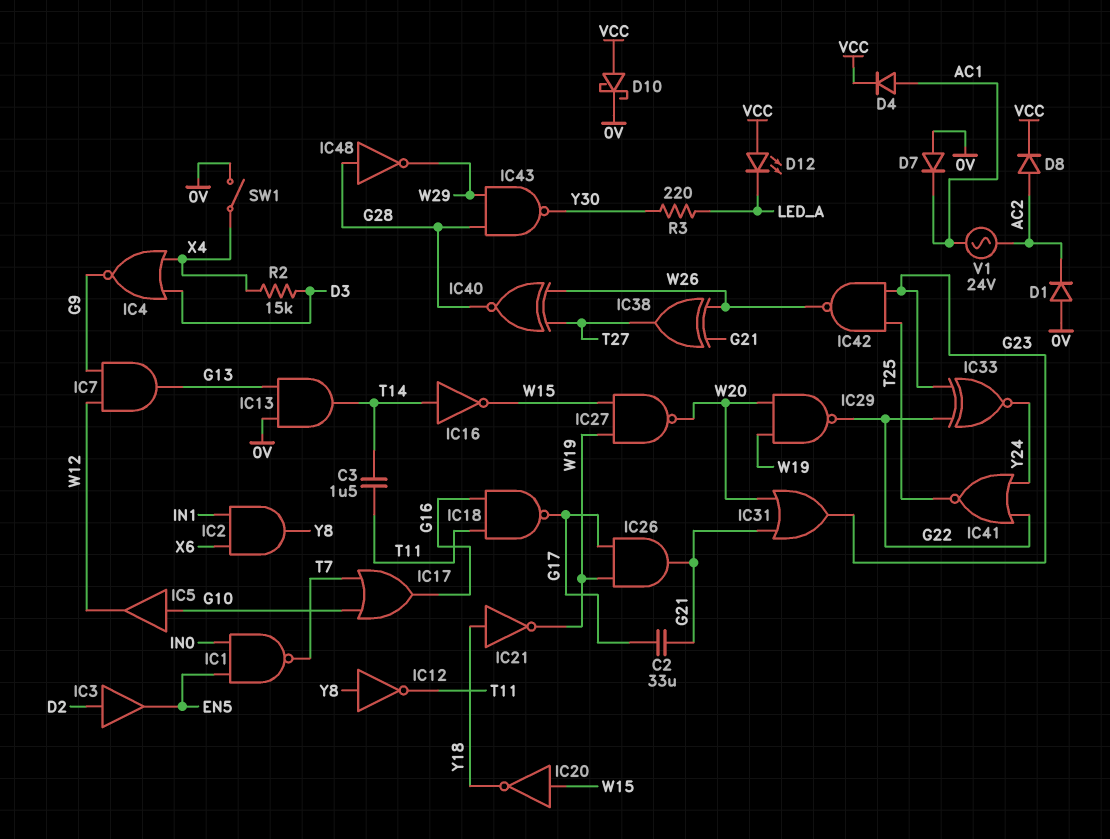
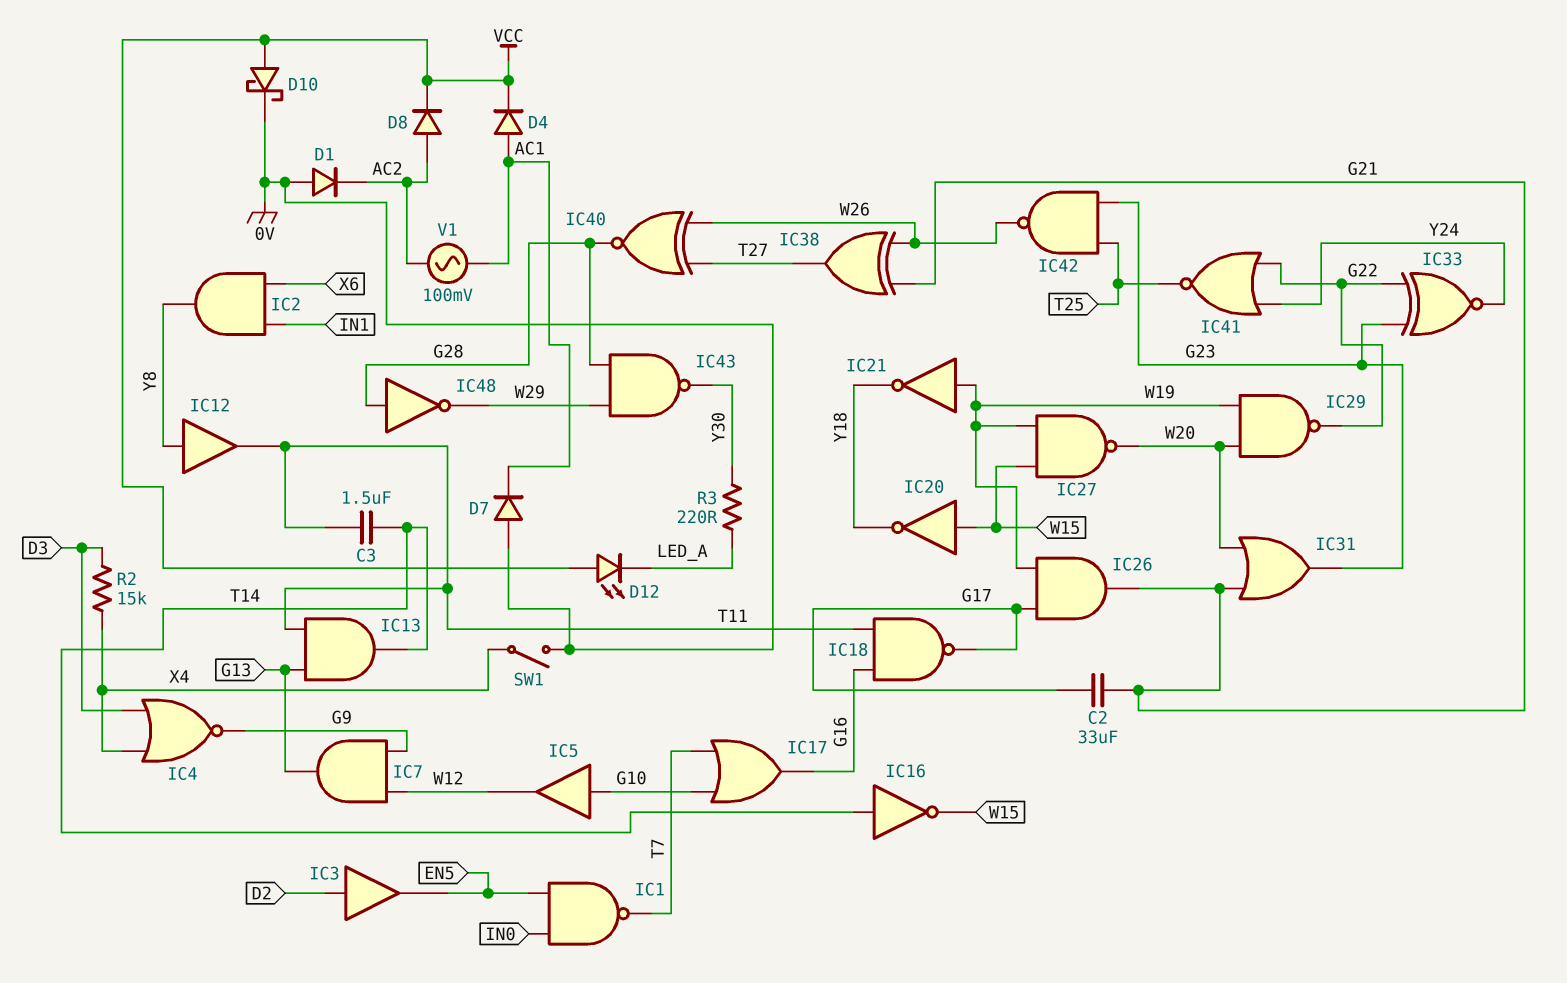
IC12: NOT (in Y8, out T11) -> buffer (in Y8, out T11)
IC13: AND (in 0V, in G13, out T14) -> AND (in G13, in T11, out T14)
IC21: NOT (in Y18, out W19) -> NOT (in W19, out Y18)
V1: AC 24V (AC1, AC2) -> AC 100mV (AC1, AC2)

